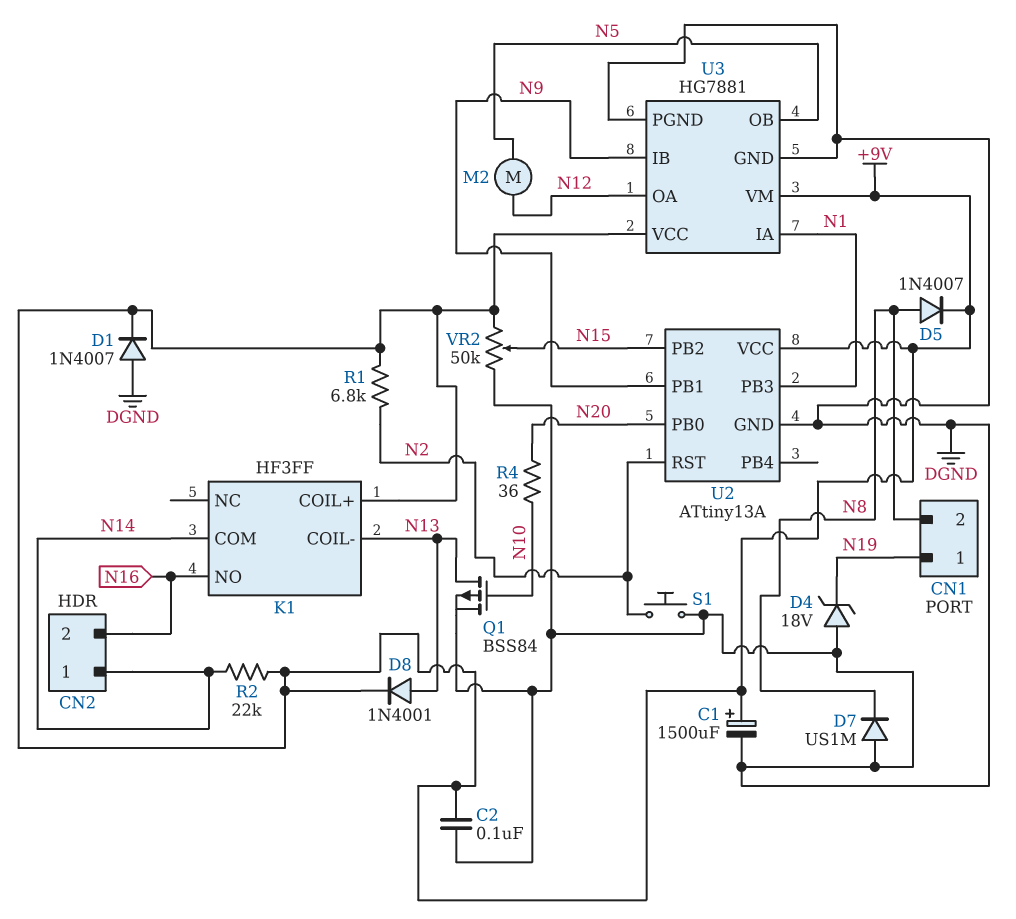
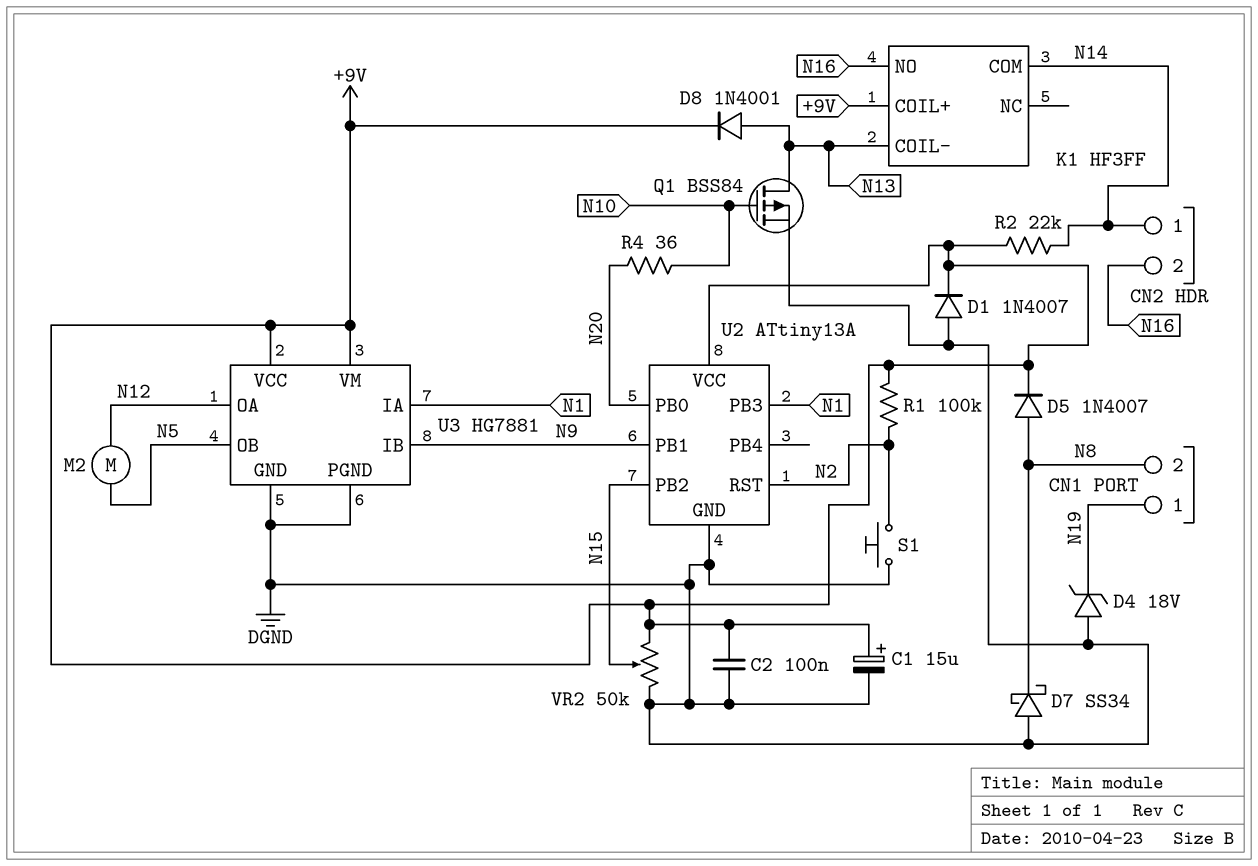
C1: 1500uF (plus +9V, minus DGND) -> 15uF (plus +9V, minus DGND)
D7: diode US1M (A DGND, K N8) -> schottky SS34 (A DGND, K N8)
R1: 6.8k (+9V, N2) -> 100k (+9V, N2)

